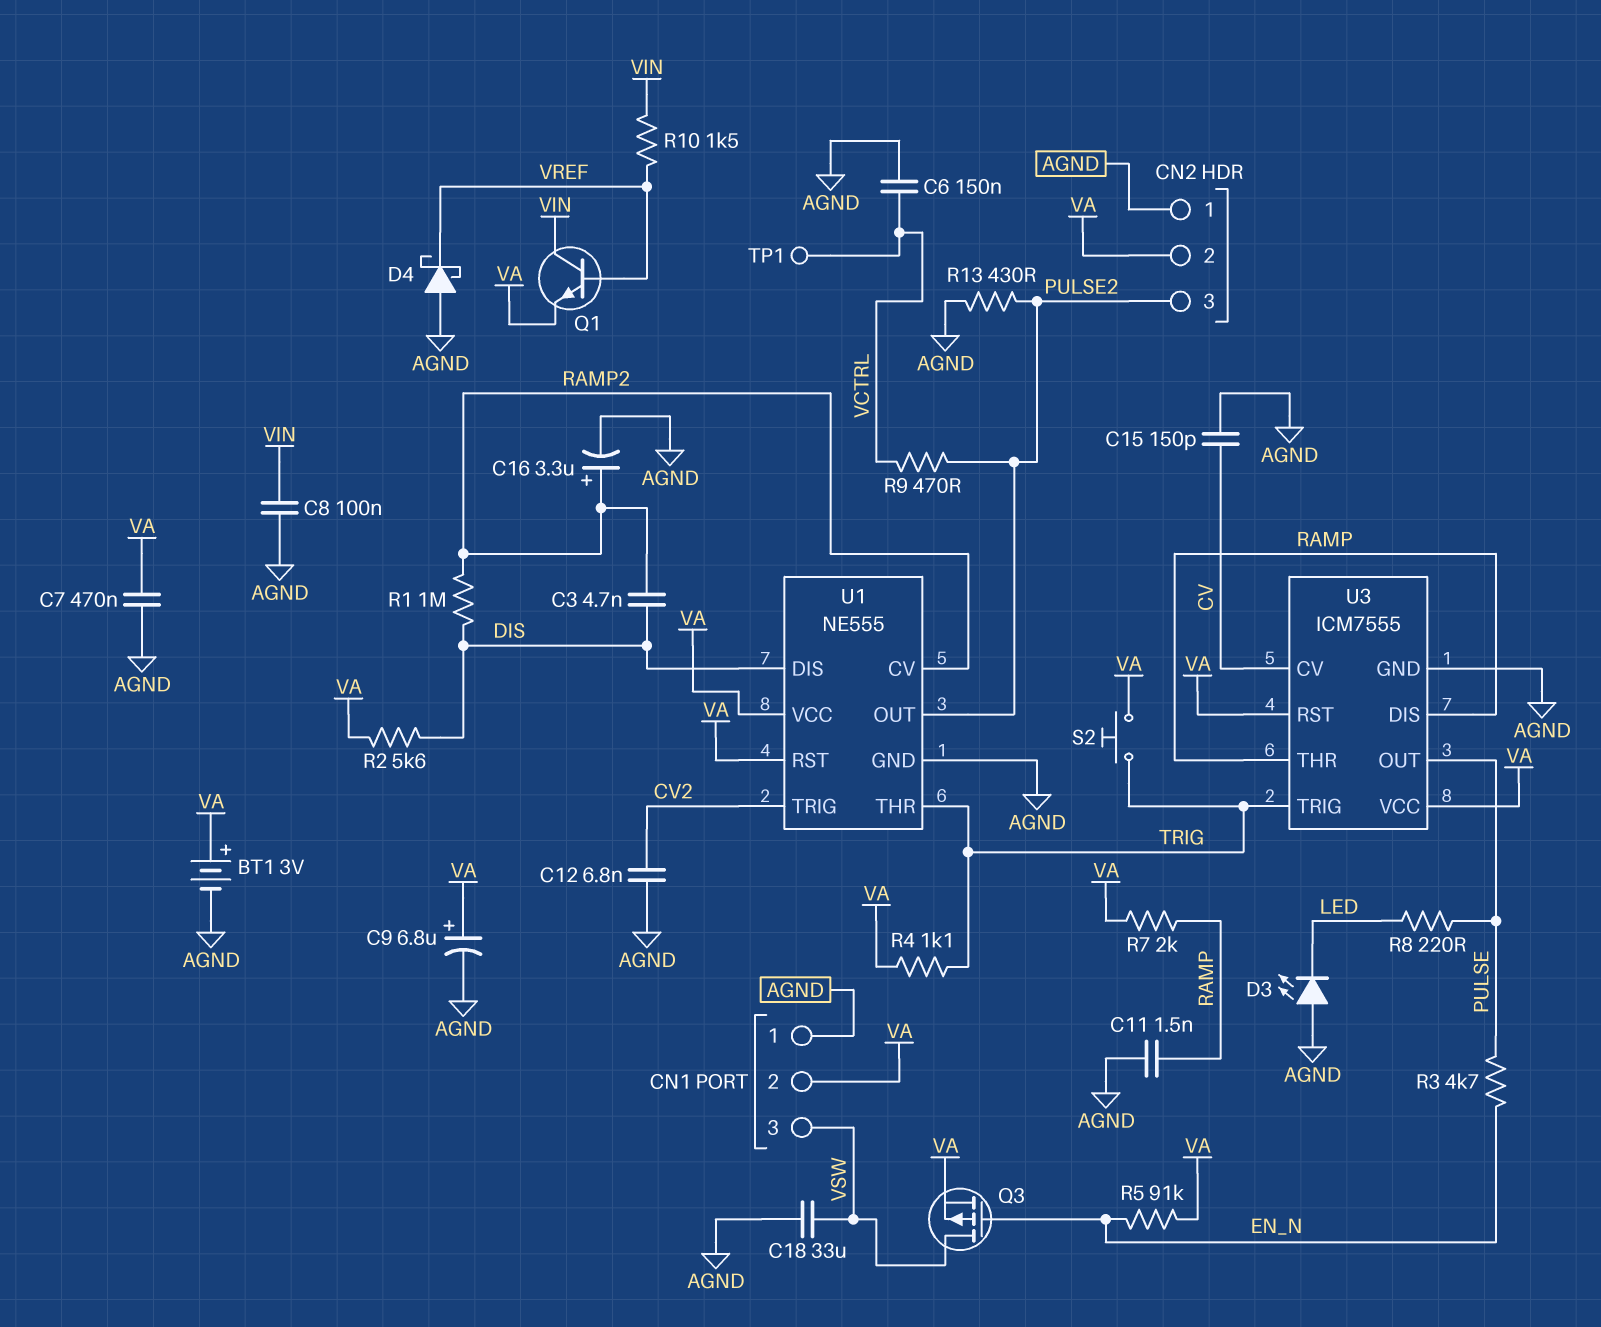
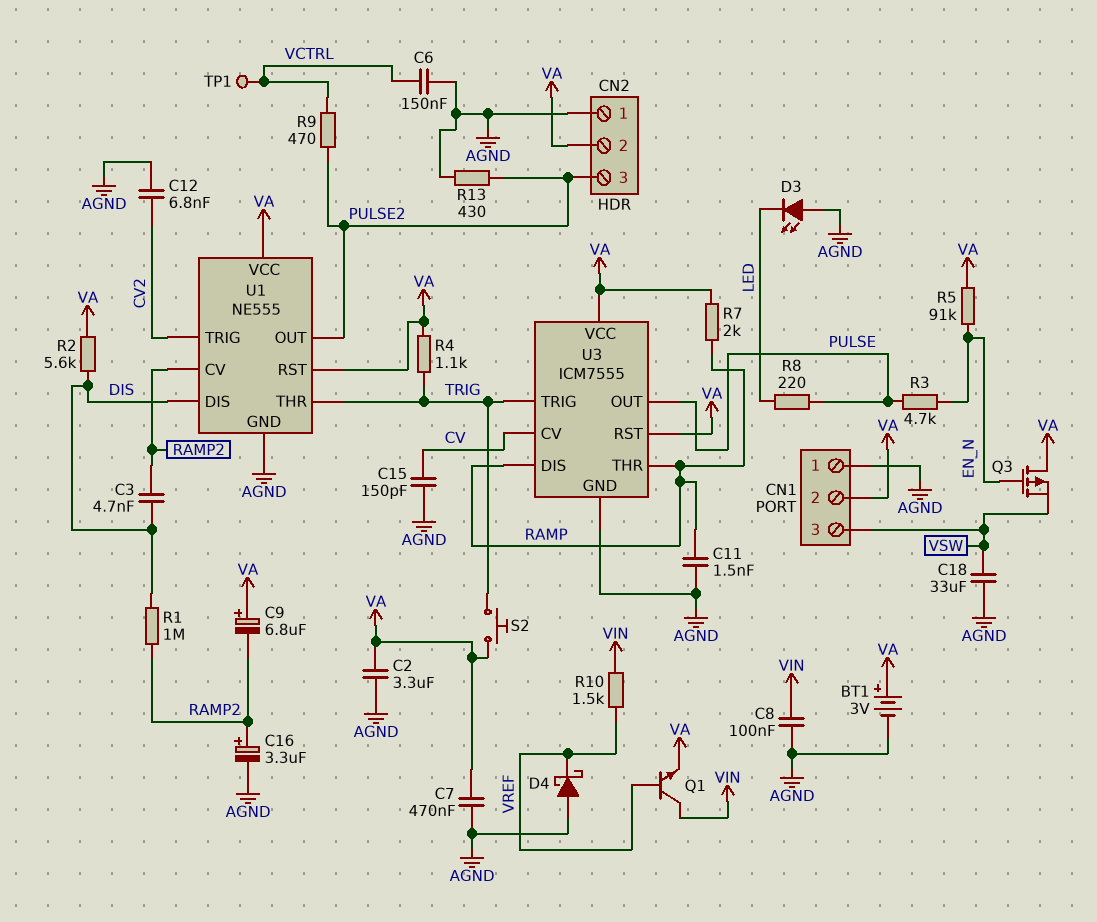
C2: none -> 3.3uF (AGND, VA)
C9: 6.8uF (plus VA, minus AGND) -> 6.8uF (plus VA, minus RAMP2)
Q3: PMOS (G EN_N, D VSW, S VA) -> PMOS (G EN_N, D VA, S VSW)

